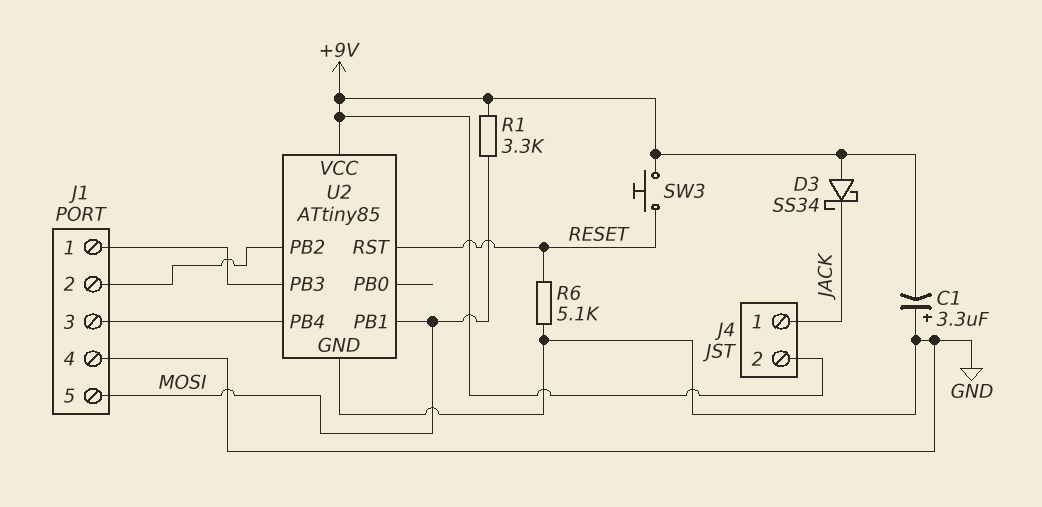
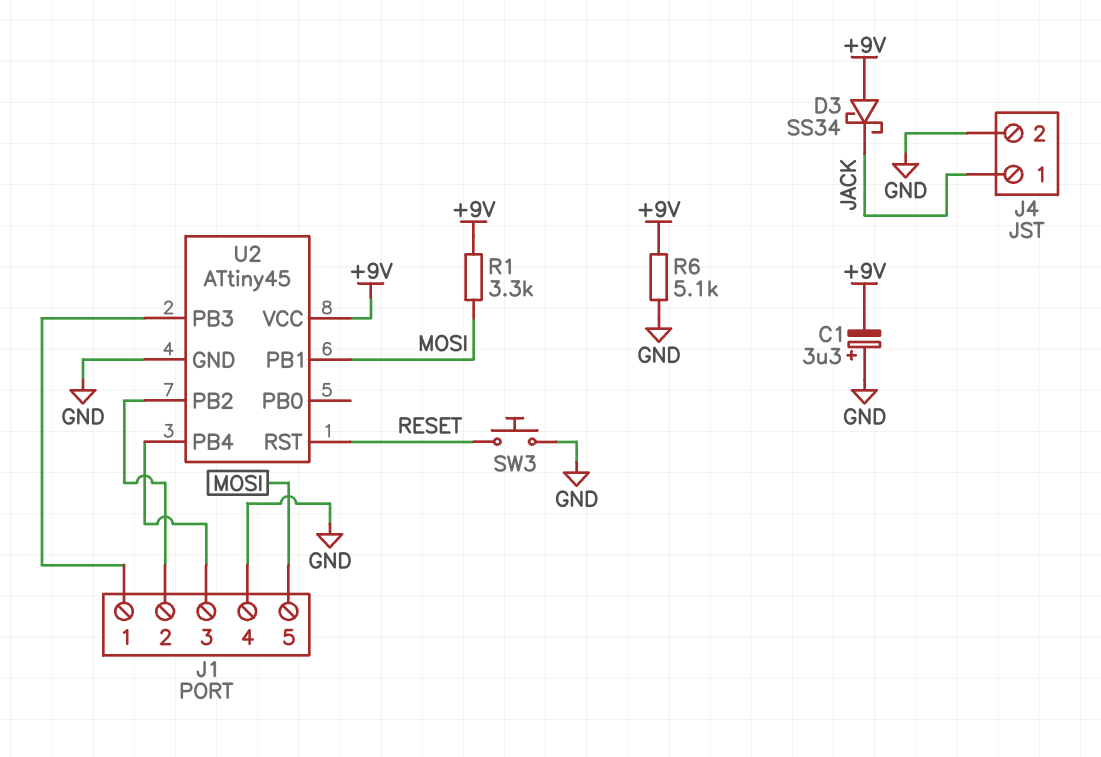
J4 pin 2: +9V -> GND
R6: 5.1k (GND, RESET) -> 5.1k (+9V, GND)
SW3: button (+9V, RESET) -> button (GND, RESET)
U2: ATtiny85 -> ATtiny45

